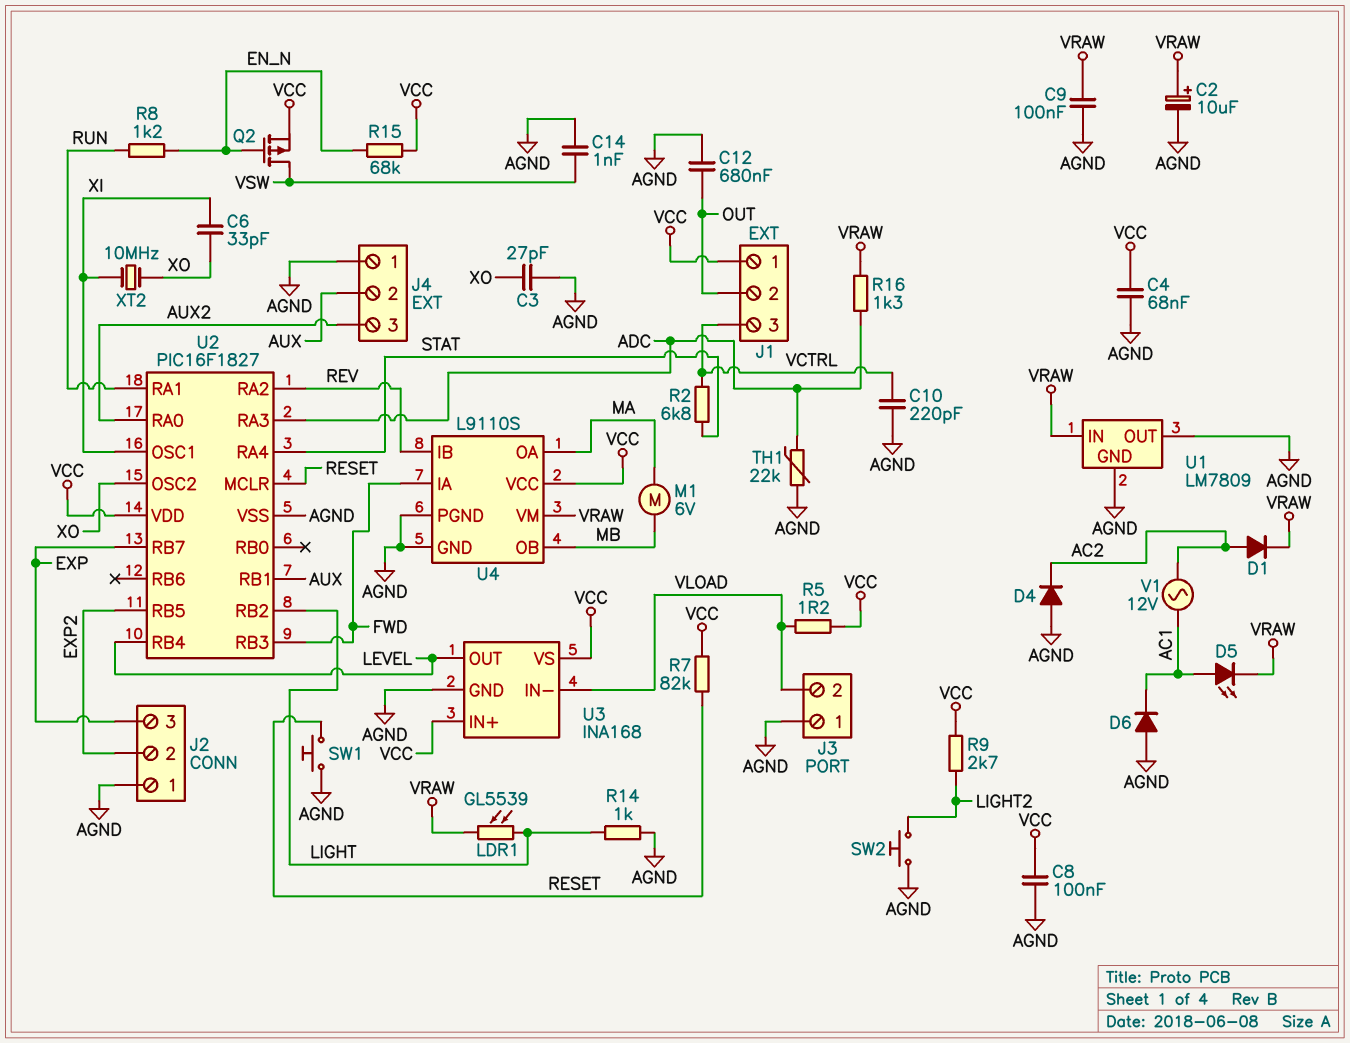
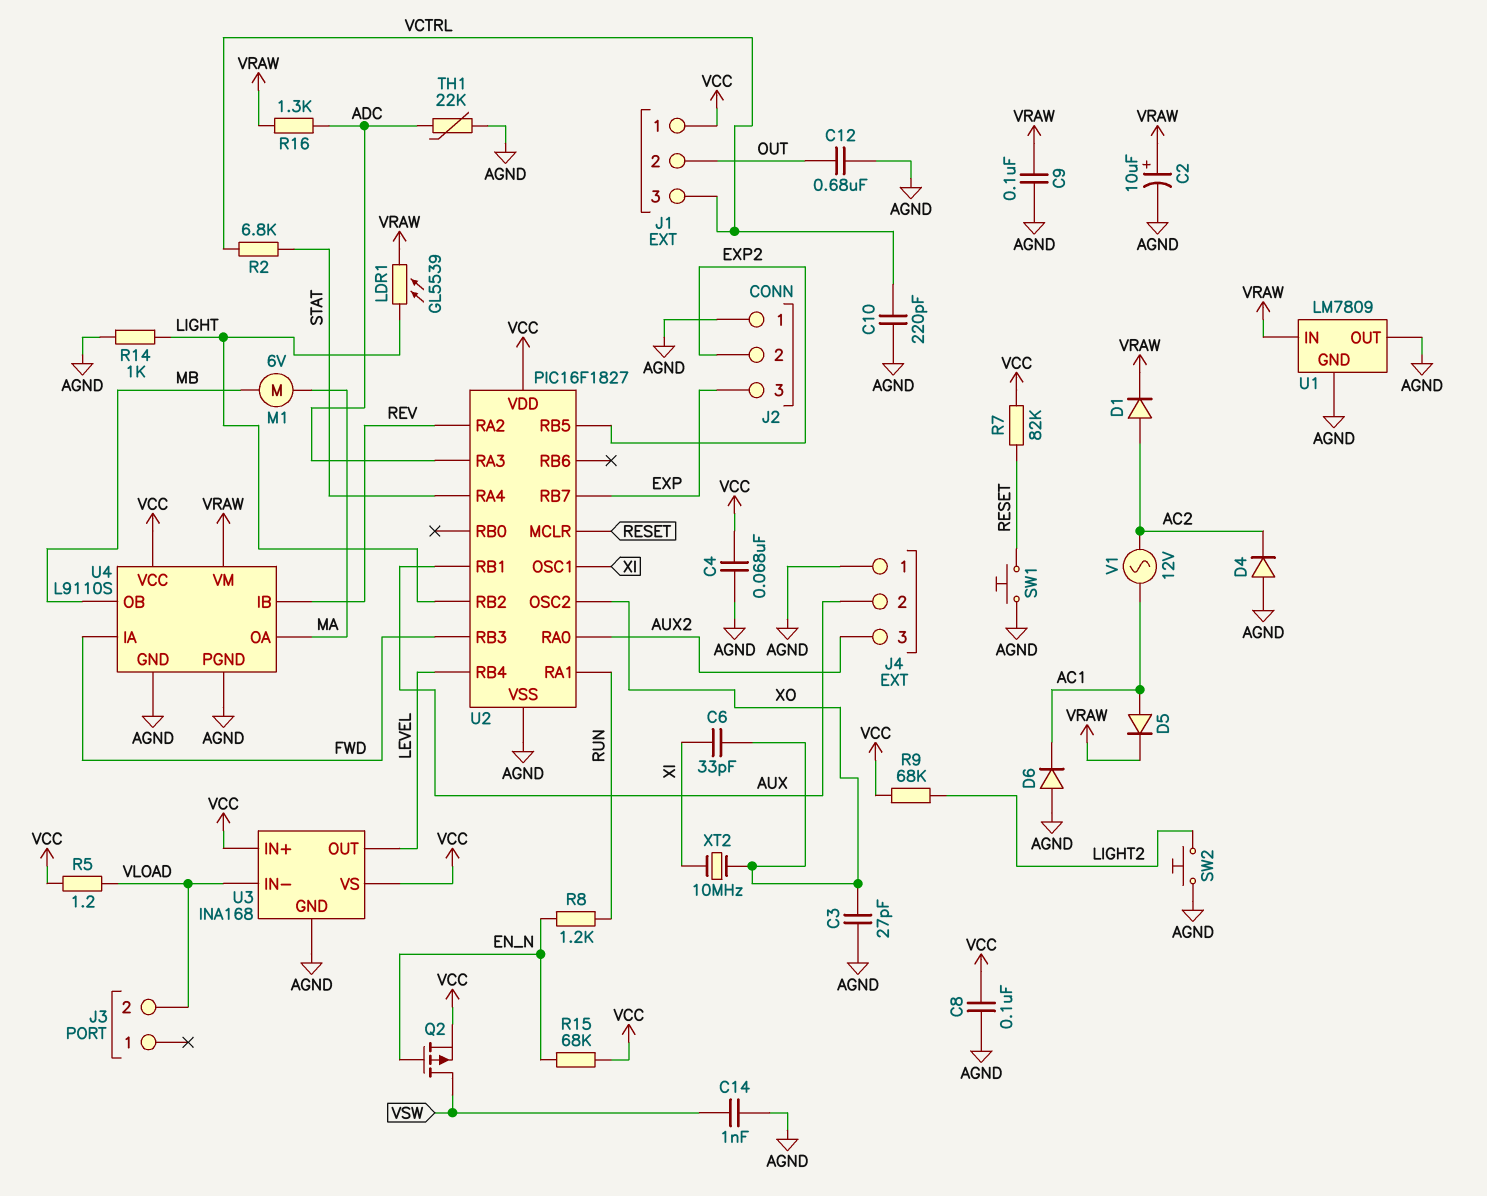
D5: LED (A AC1, K VRAW) -> diode (A AC1, K VRAW)
J3 pin 1: AGND -> none
R9: 2.7k (LIGHT2, VCC) -> 68k (LIGHT2, VCC)

